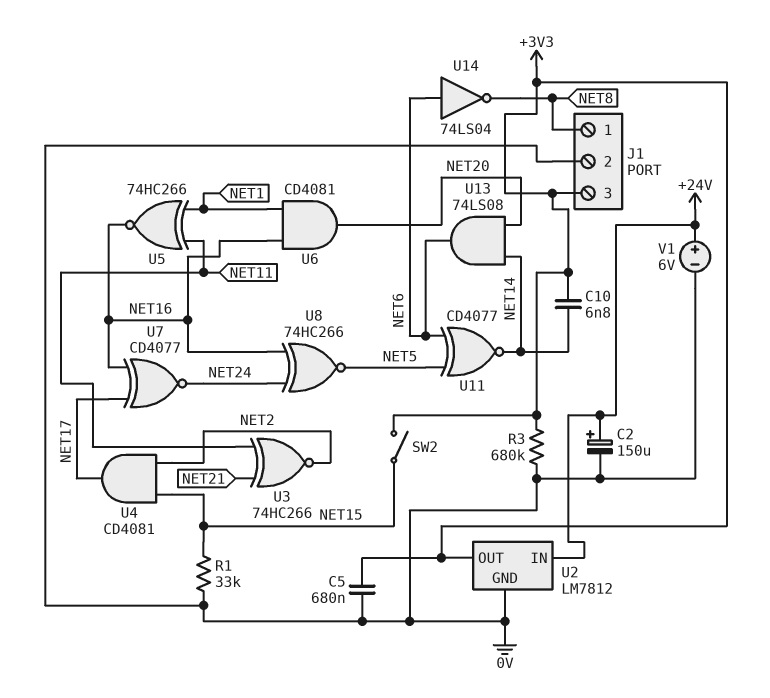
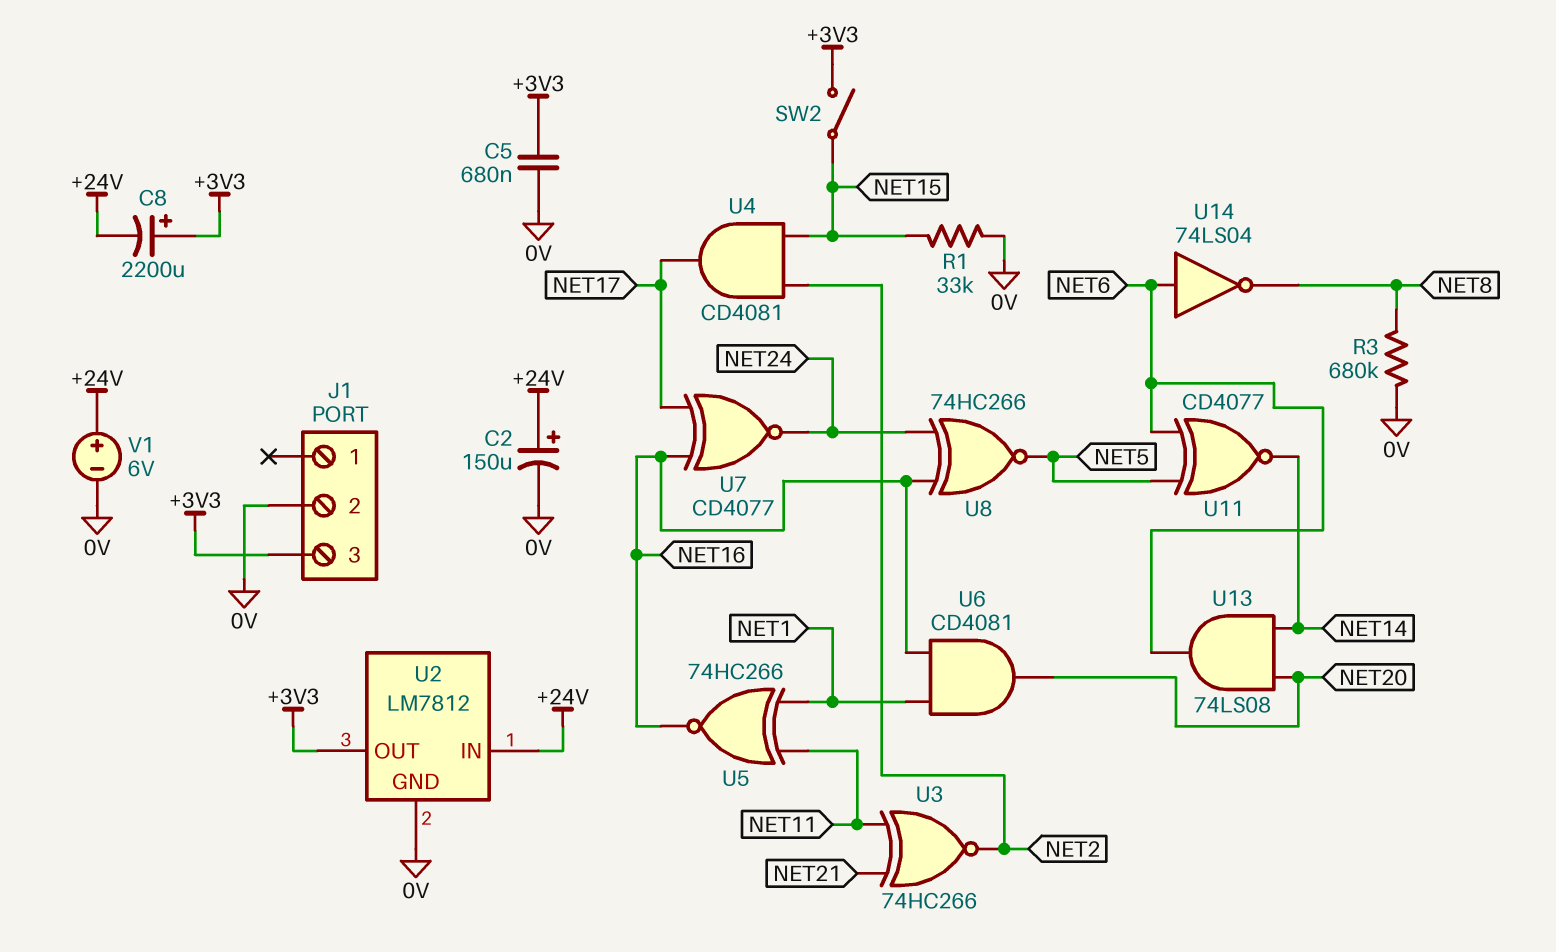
C8: none -> 2200uF (plus +3V3, minus +24V)
C10: 6.8nF (+3V3, NET14) -> none
J1 pin 1: NET8 -> none
R3: 680k (+3V3, 0V) -> 680k (0V, NET8)

